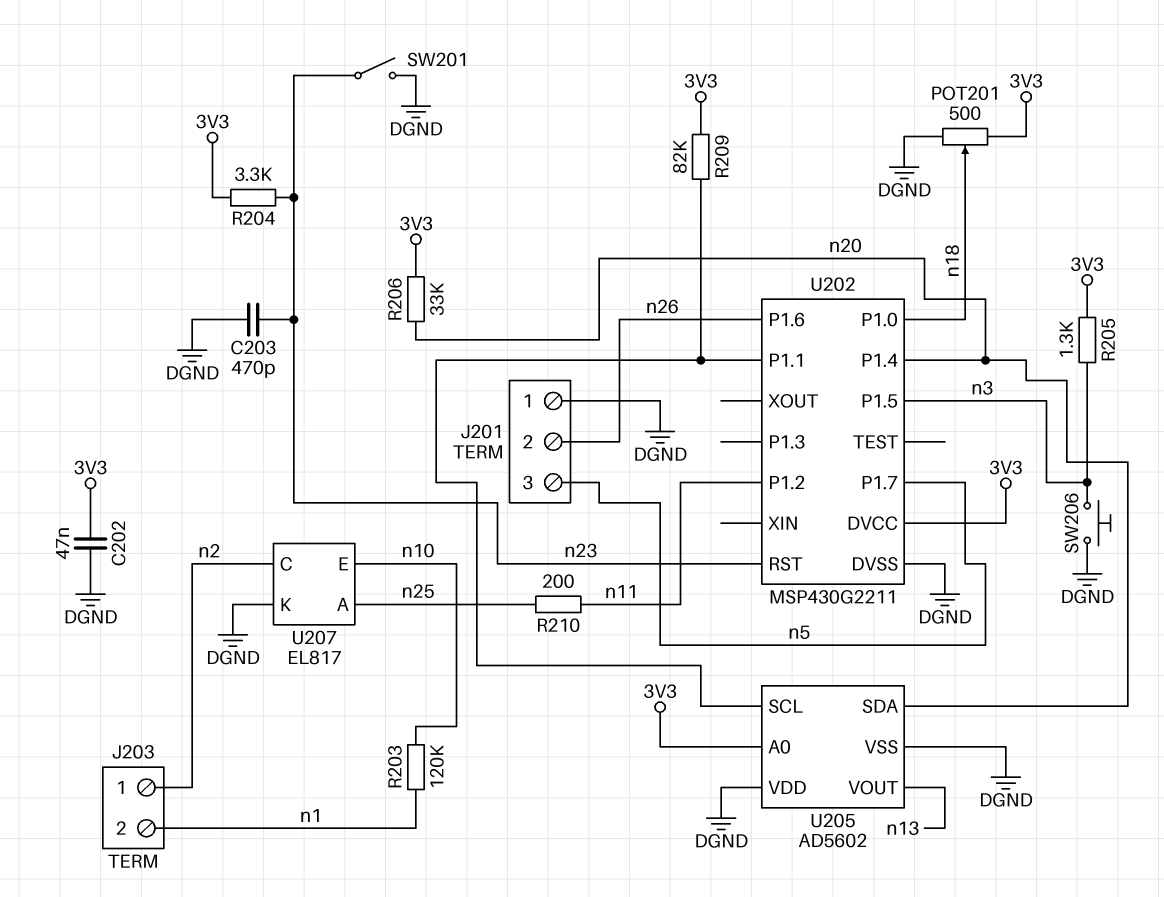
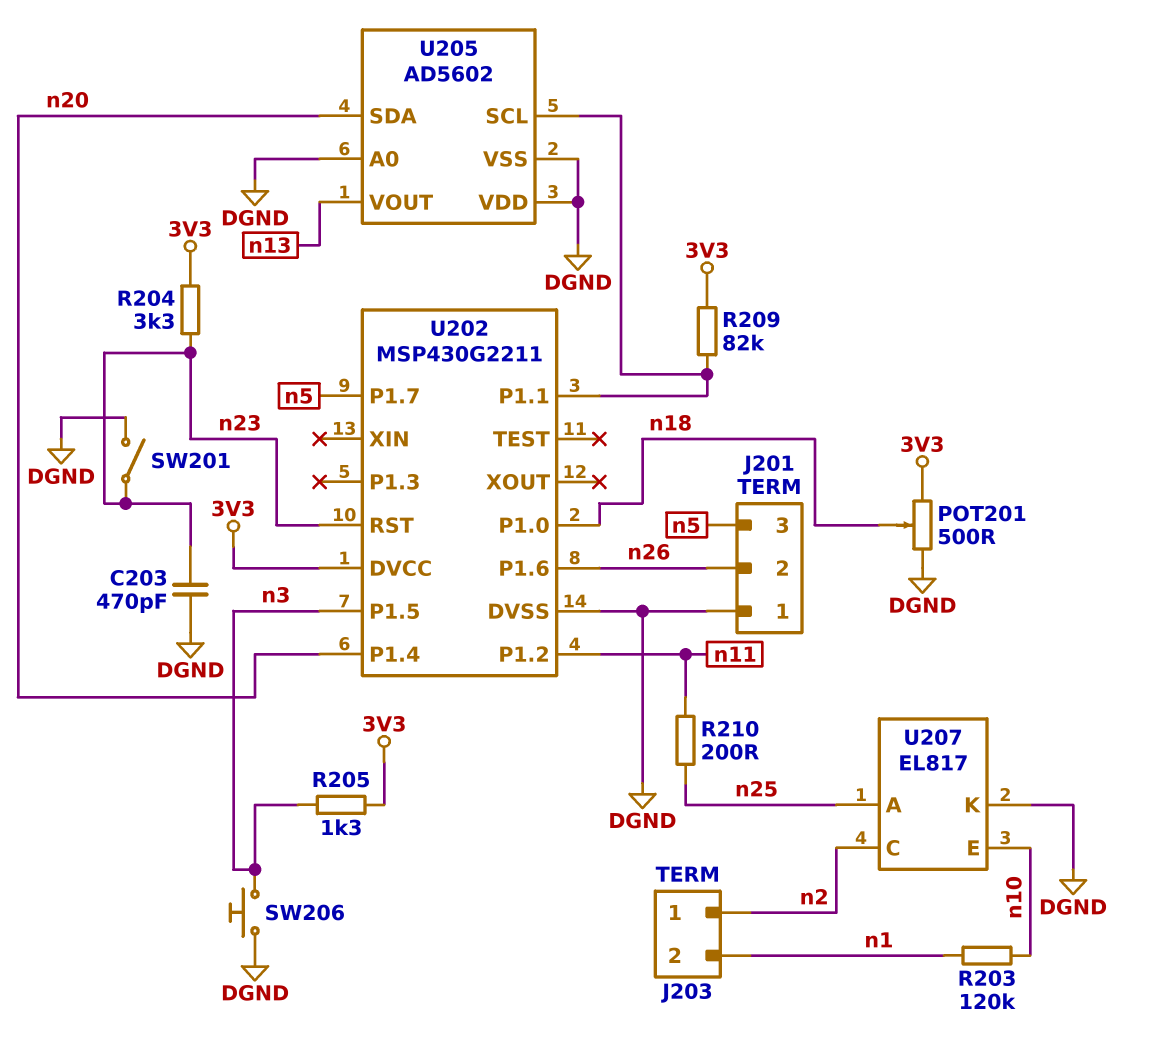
C202: 47nF (3V3, DGND) -> none
R206: 33k (3V3, n20) -> none
U205 pin A0: 3V3 -> DGND

